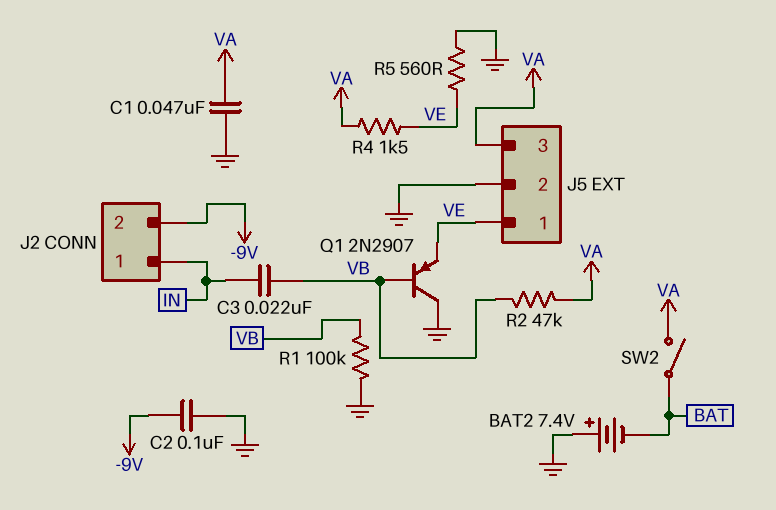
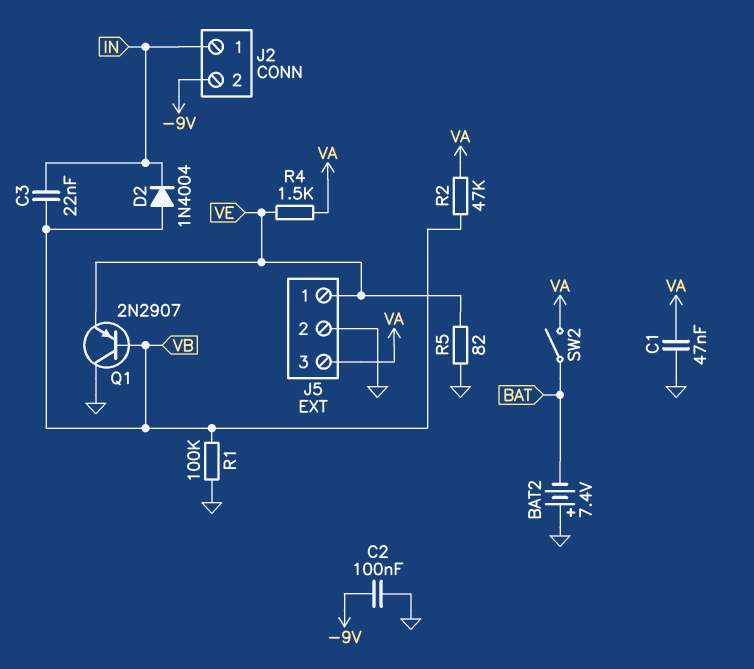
D2: none -> diode 1N4004 (A VB, K IN)
R5: 560 (GND, VE) -> 82 (GND, VE)

